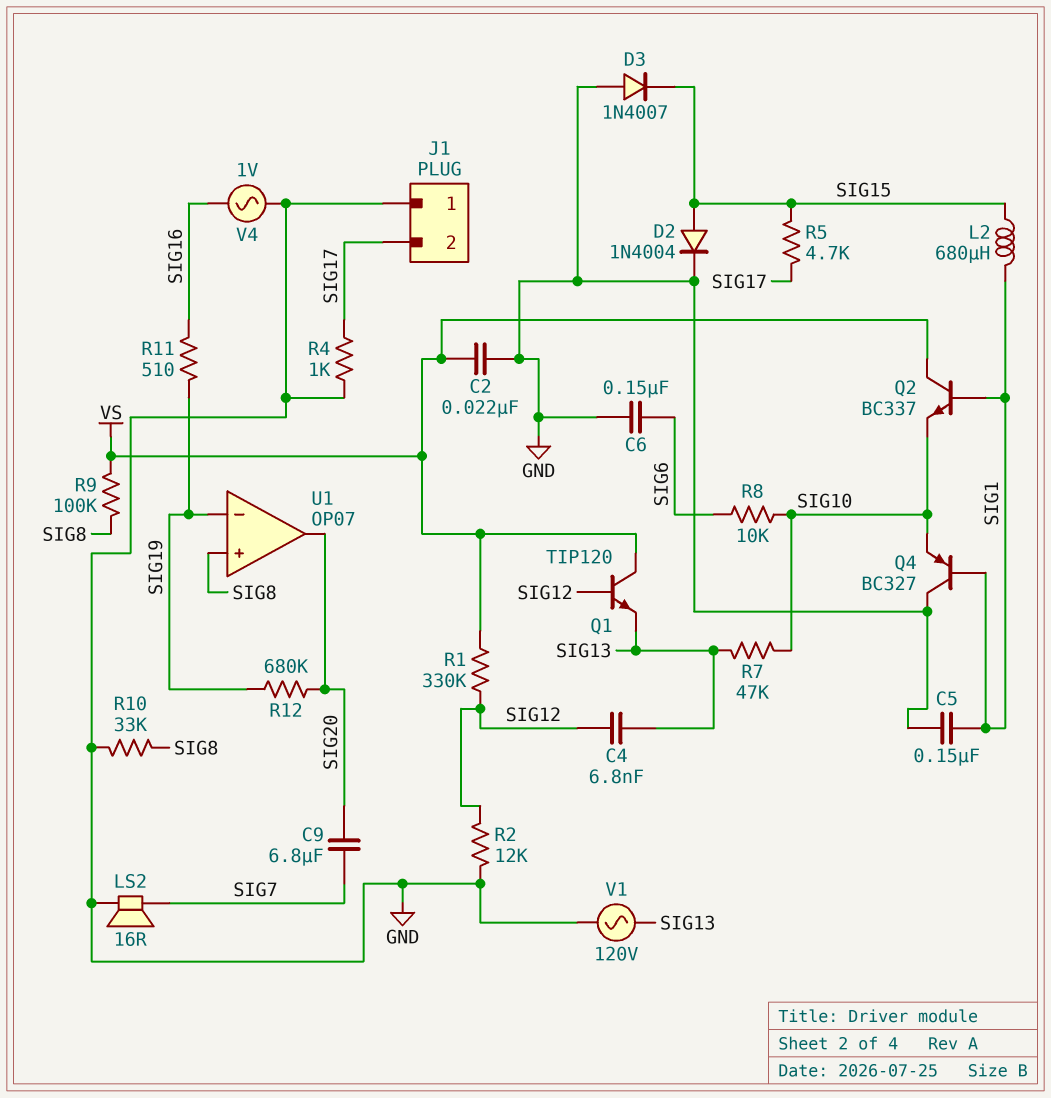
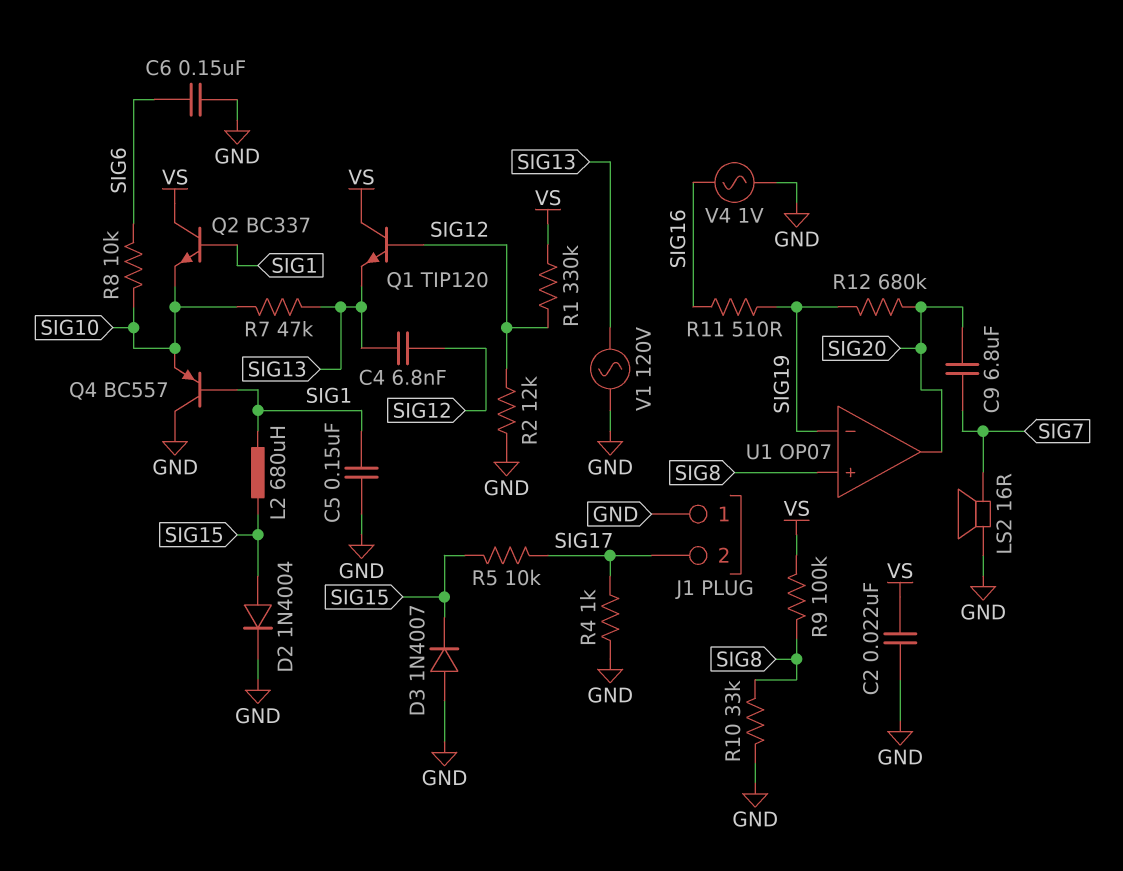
Q4: PNP BC327 (B SIG1, C GND, E SIG10) -> PNP BC557 (B SIG1, C GND, E SIG10)
R5: 4.7k (SIG15, SIG17) -> 10k (SIG15, SIG17)

